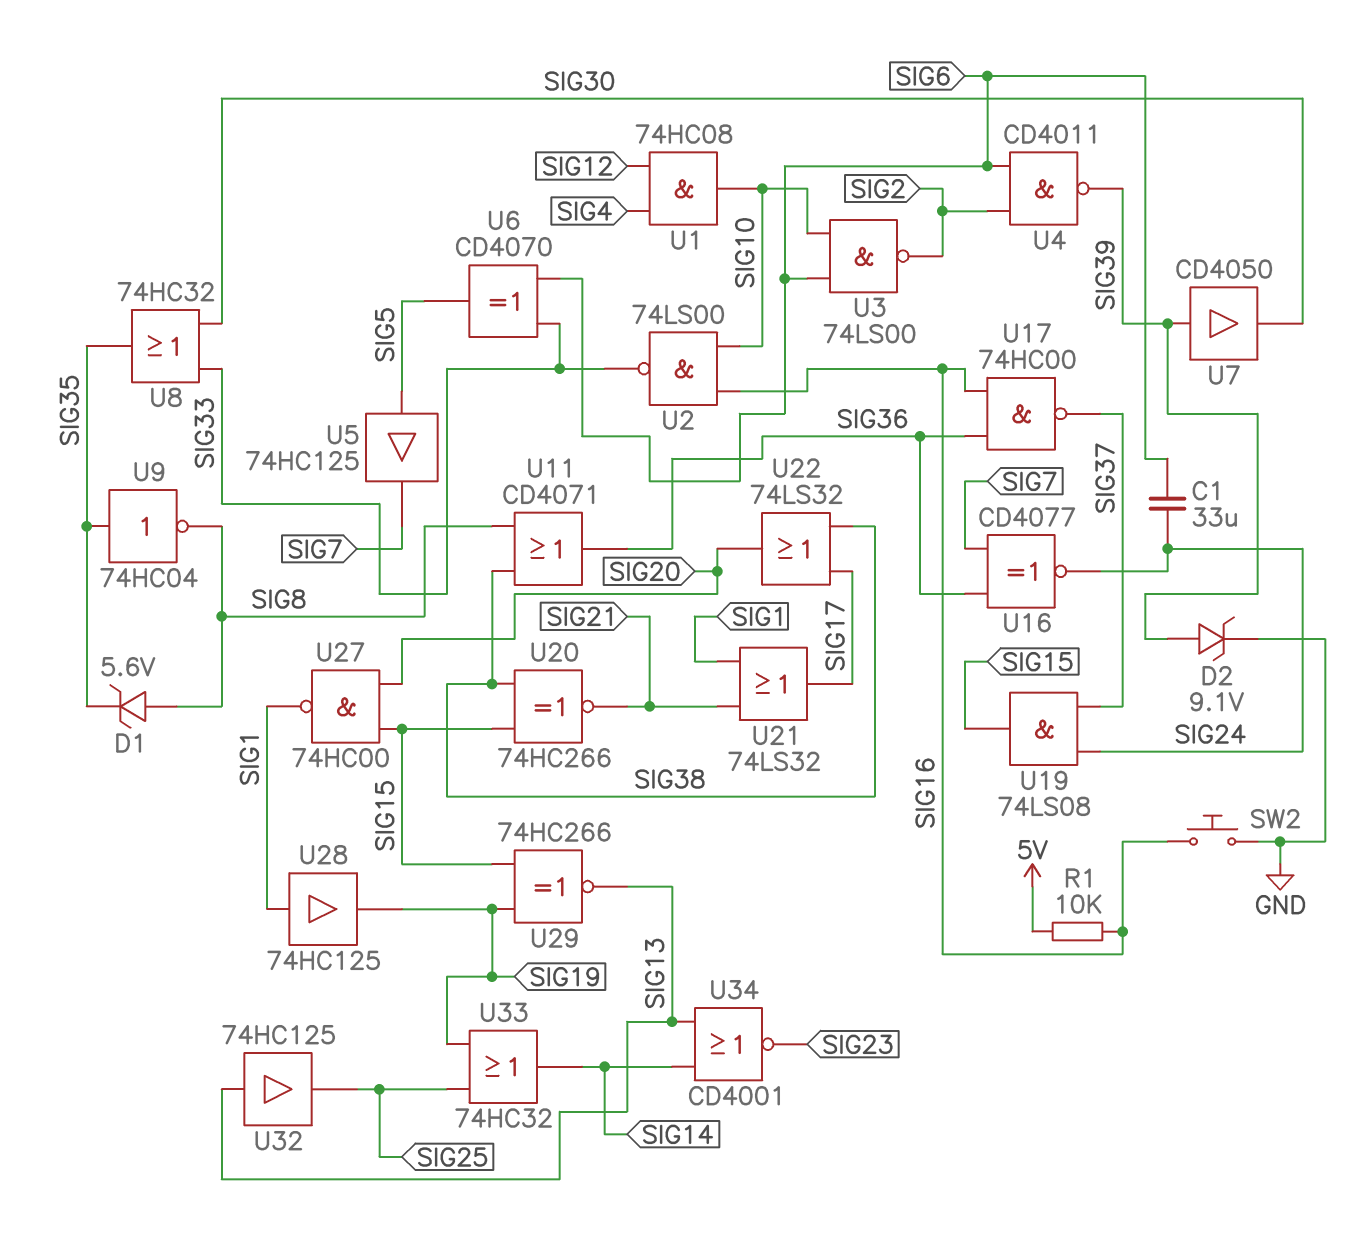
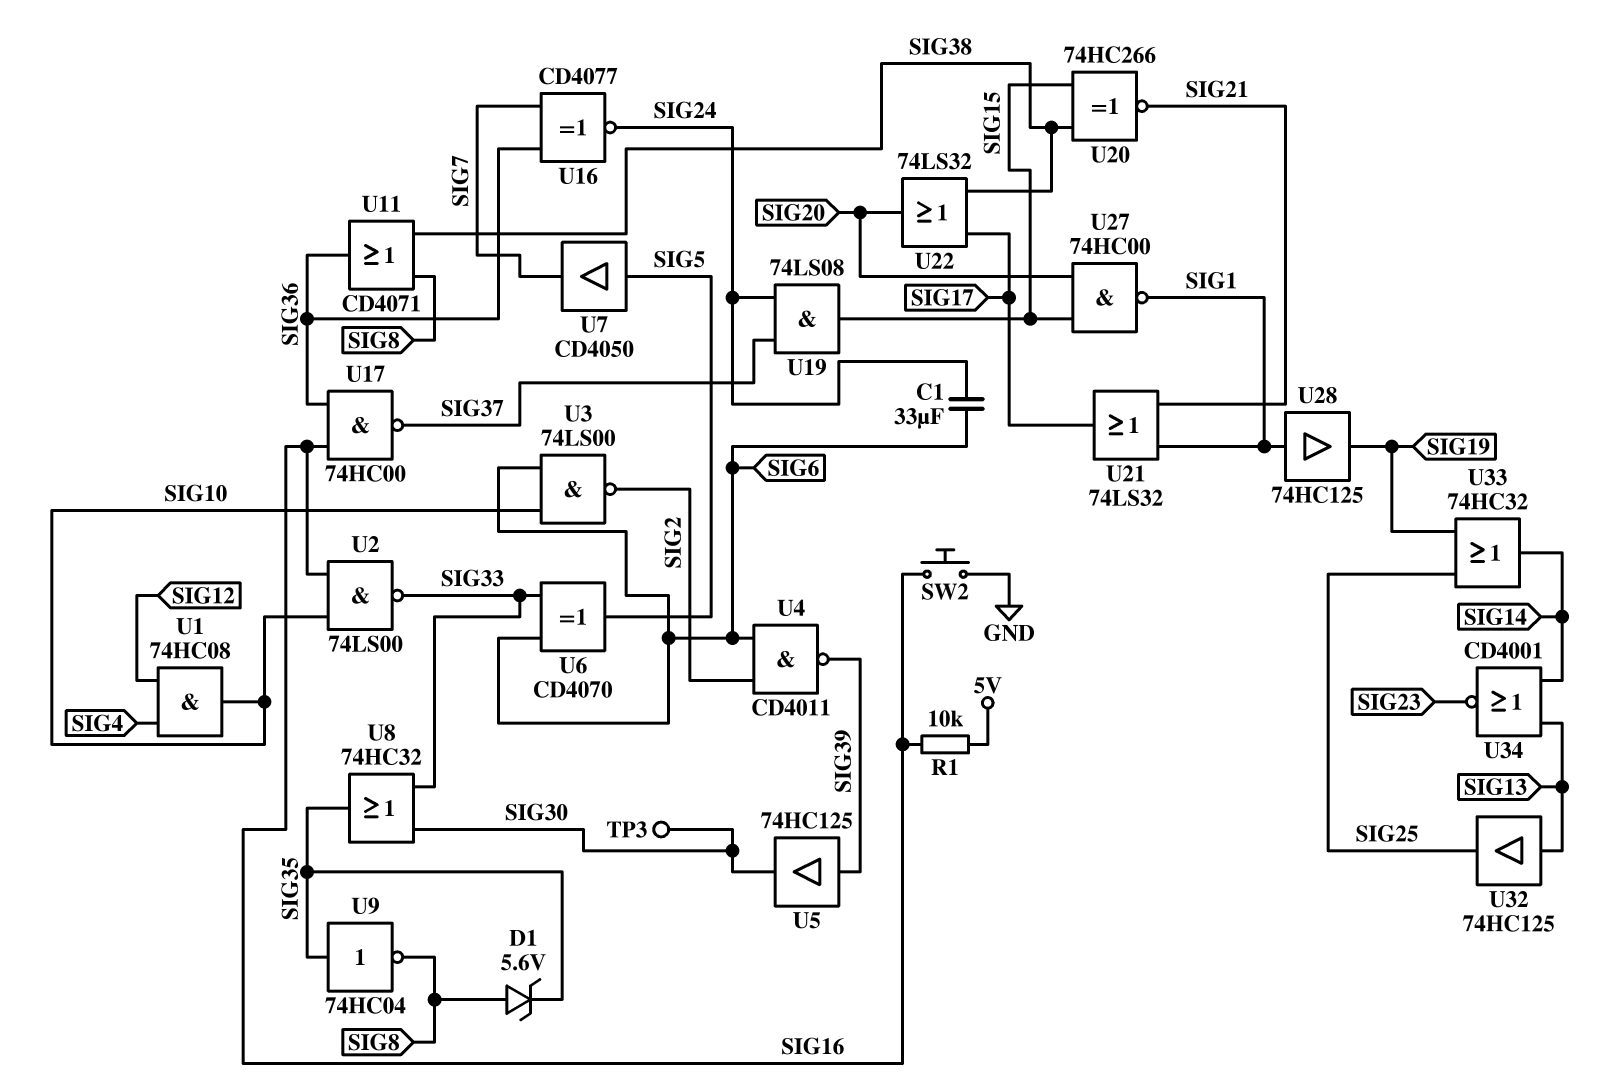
D2: zener 9.1V (A SIG39, K GND) -> none
TP3: none -> test point (SIG30)
U5: buffer 74HC125 (in SIG5, out SIG7) -> buffer 74HC125 (in SIG39, out SIG30)
U7: buffer CD4050 (in SIG39, out SIG30) -> buffer CD4050 (in SIG5, out SIG7)
U29: XNOR 74HC266 (in SIG15, in SIG19, out SIG13) -> none

